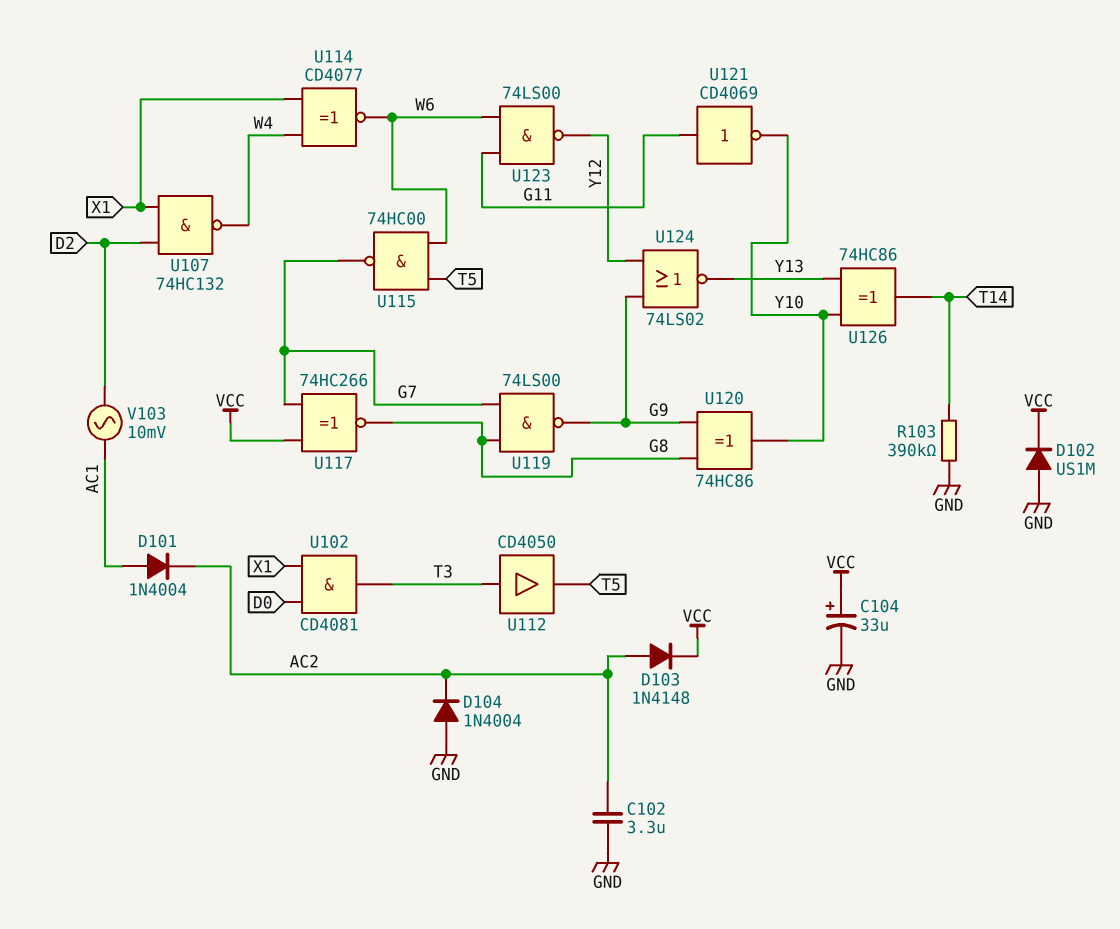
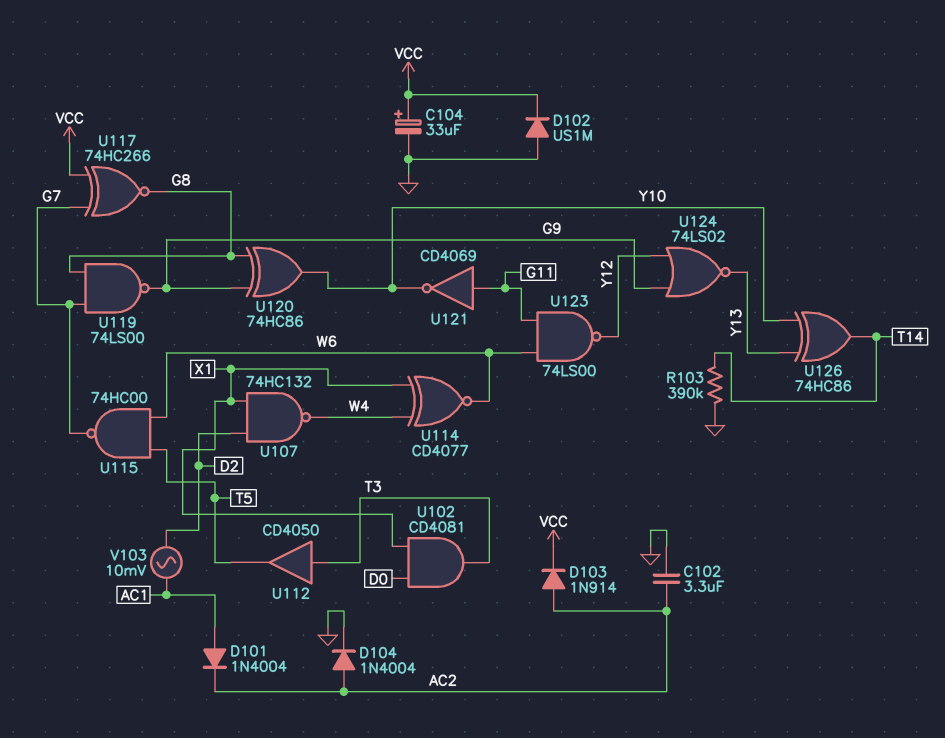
D103: diode 1N4148 (A AC2, K VCC) -> diode 1N914 (A AC2, K VCC)
D104: diode 1N4004 (A GND, K AC2) -> diode 1N4004 (A AC2, K GND)

